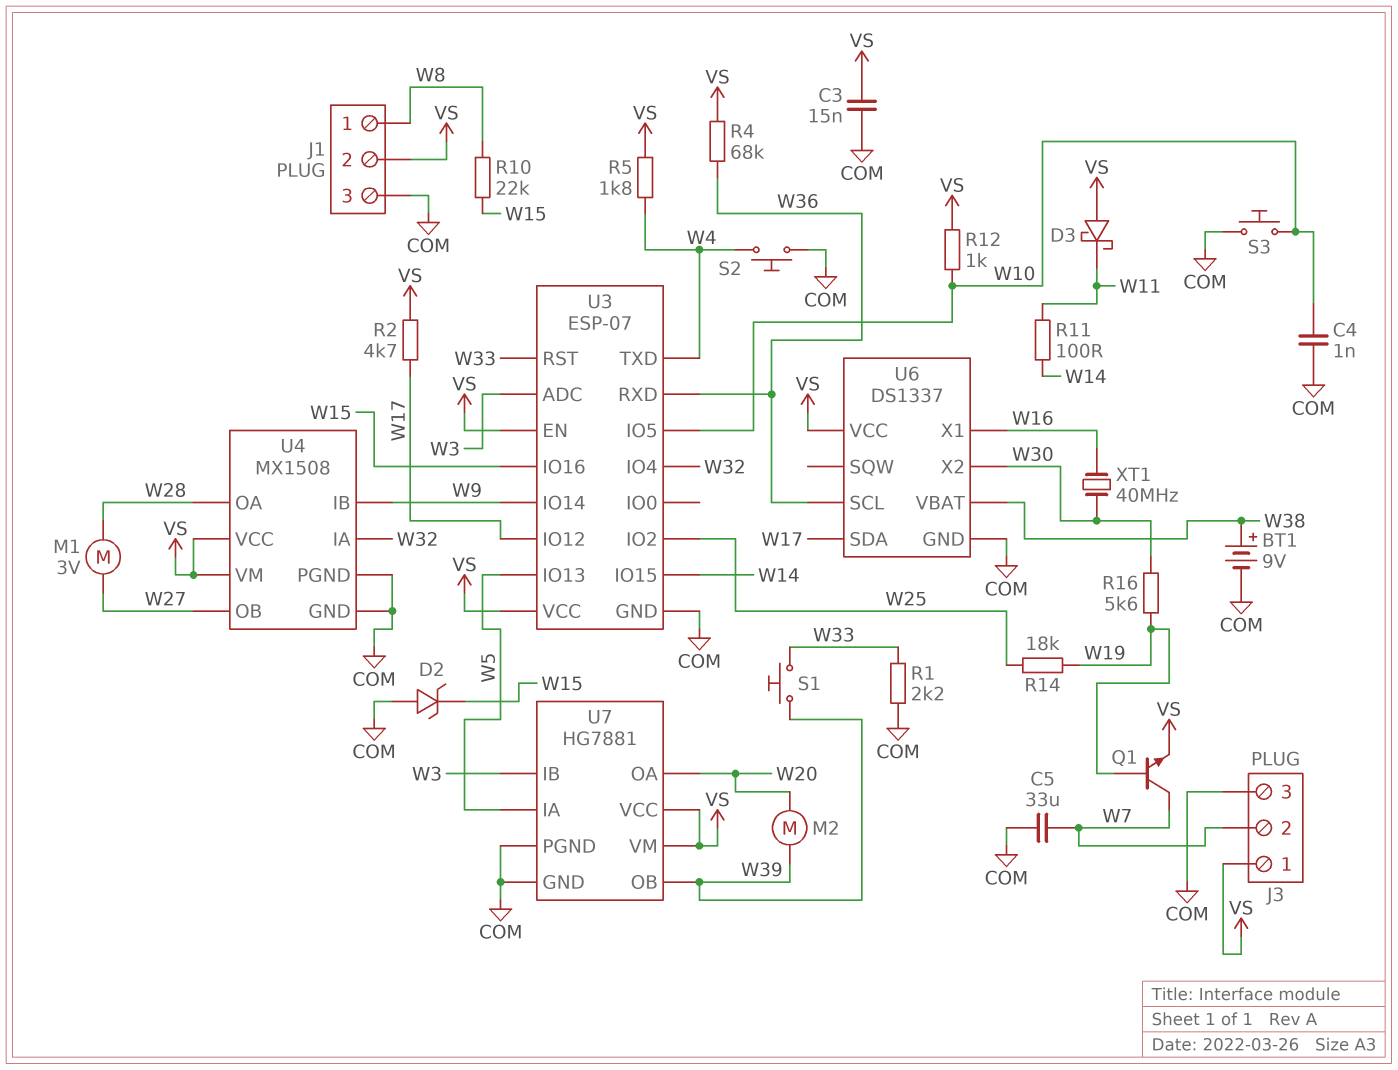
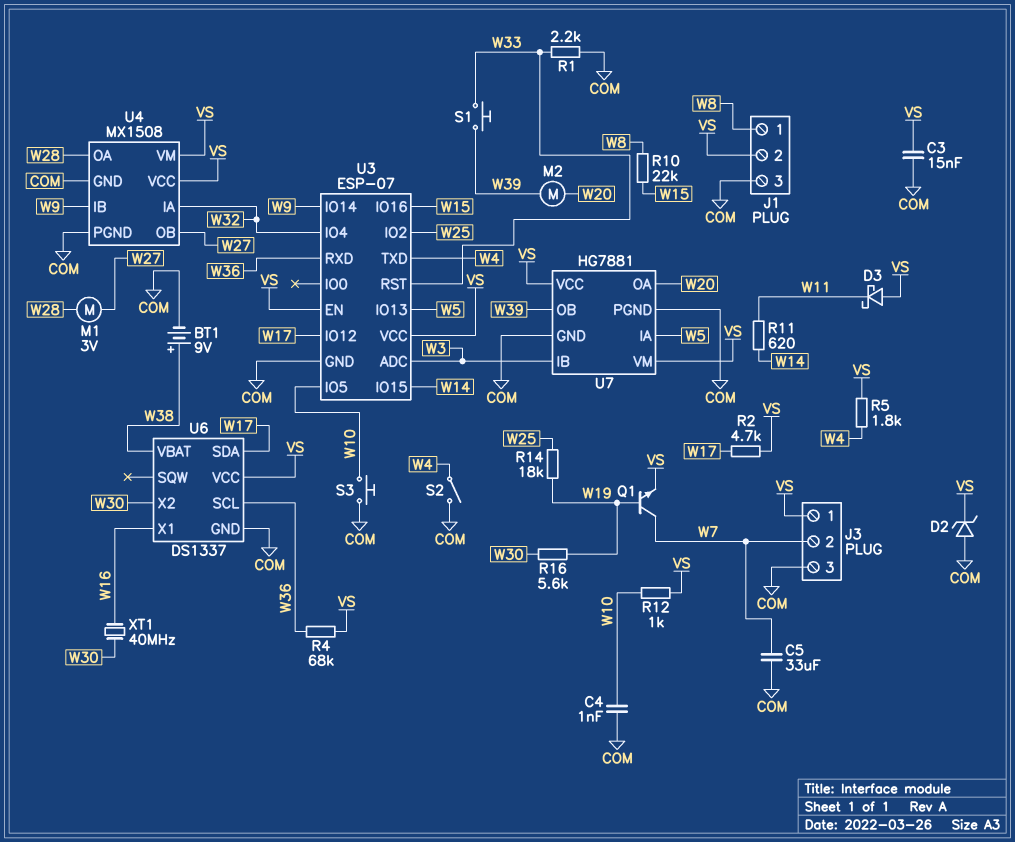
D2: zener (A COM, K W15) -> zener (A COM, K VS)
R11: 100 (W11, W14) -> 620 (W11, W14)
S2: button (COM, W4) -> switch (COM, W4)

